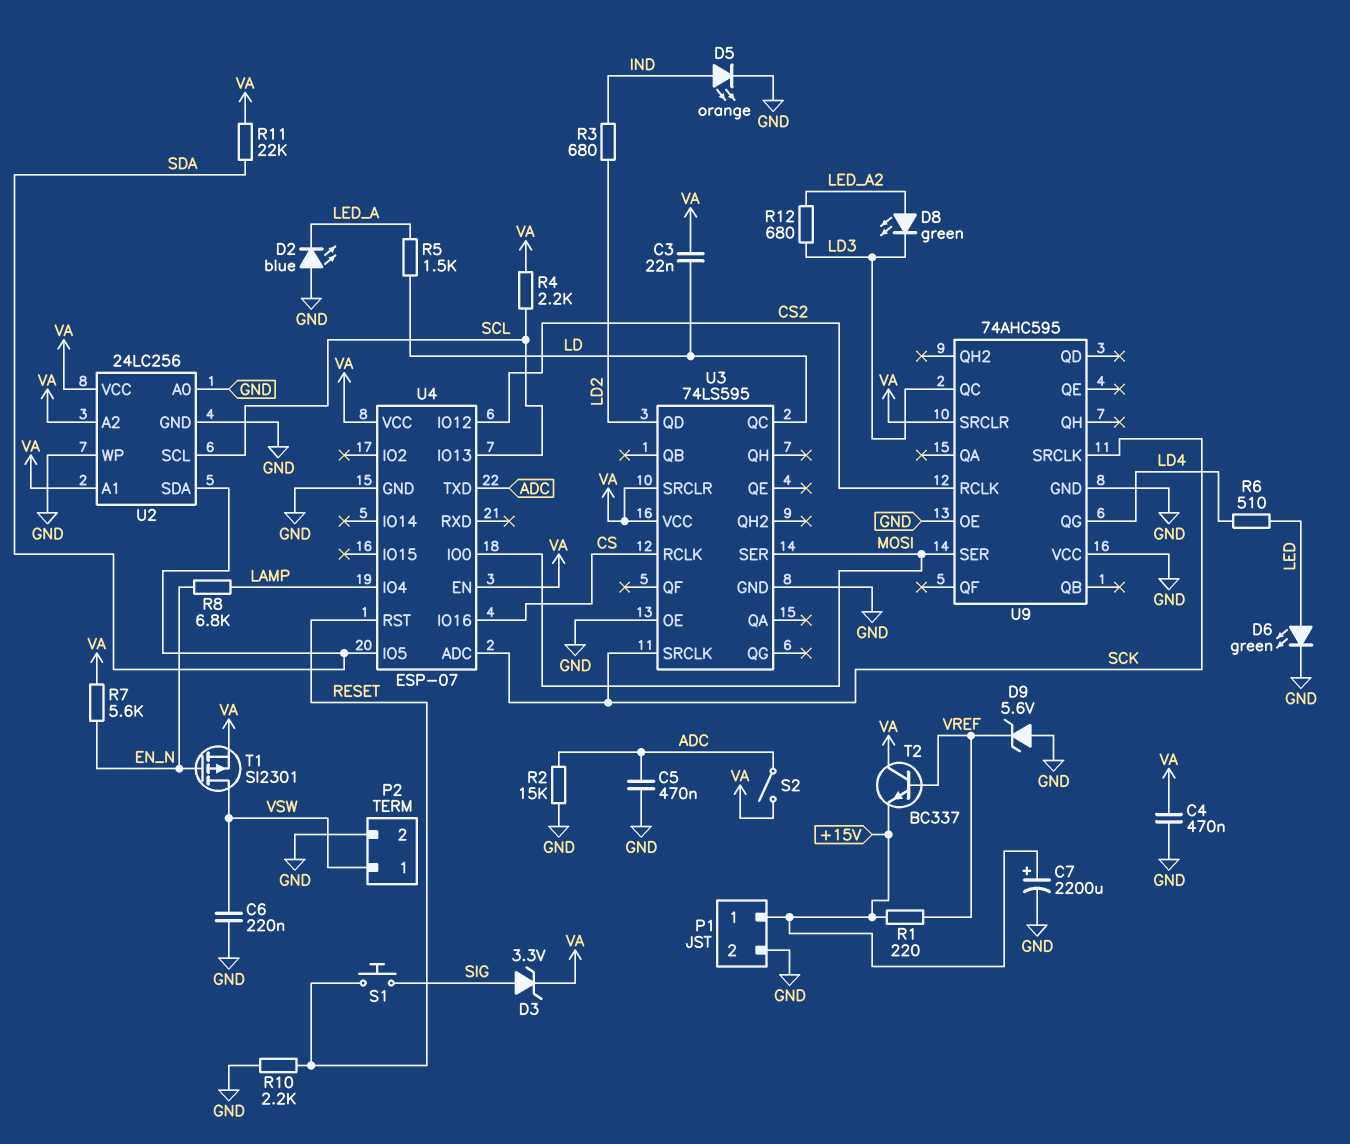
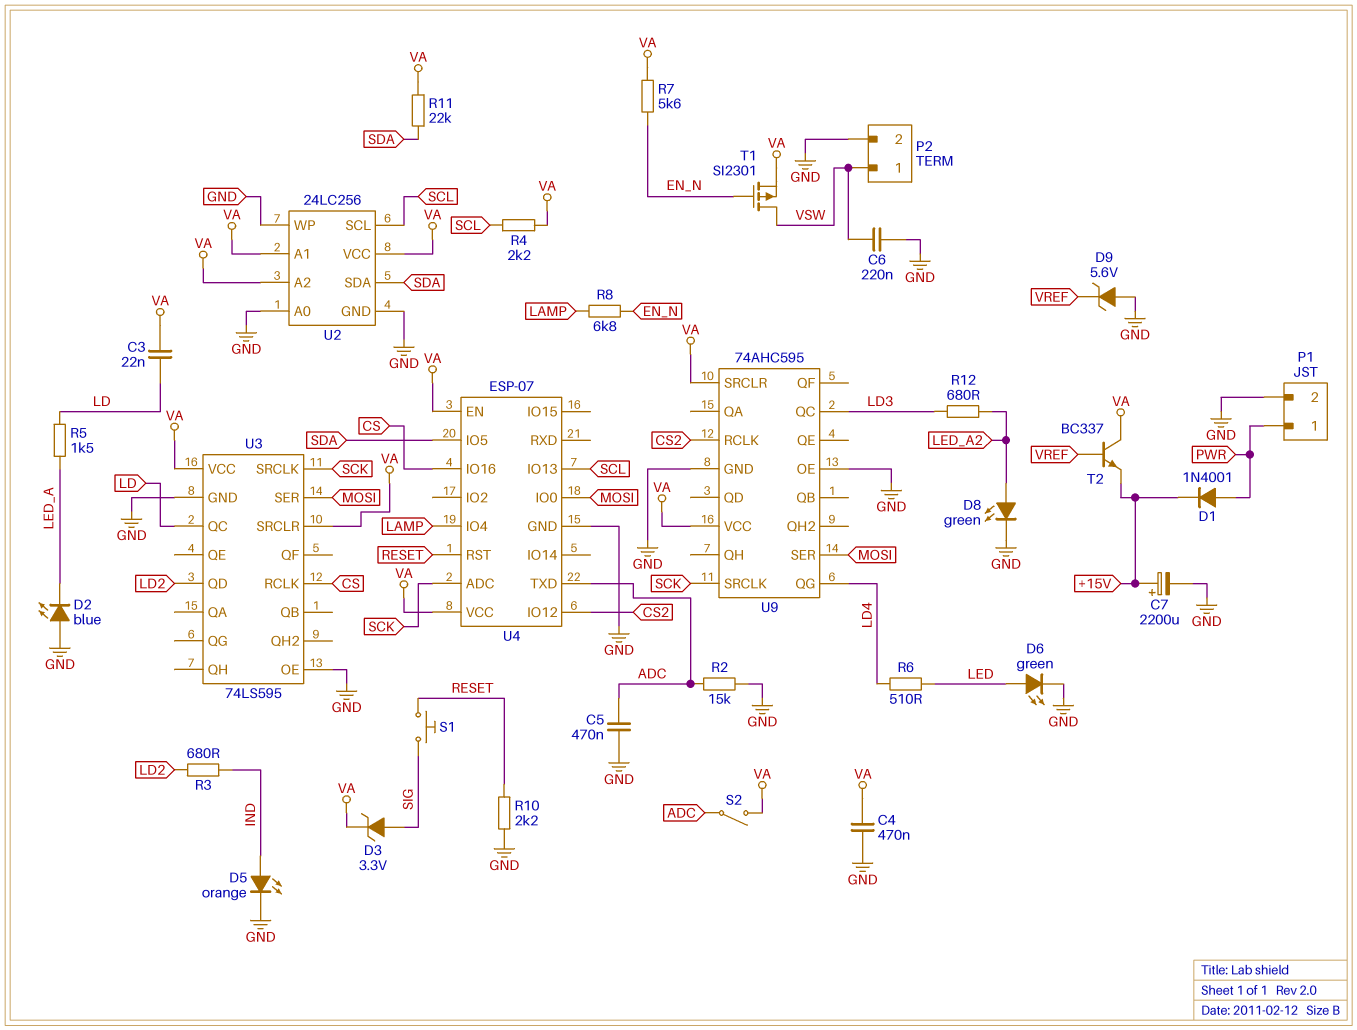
D1: none -> diode 1N4001 (A PWR, K +15V)
D8: LED green (A LED_A2, K LD3) -> LED green (A LED_A2, K GND)
P1 pin 1: +15V -> PWR
R1: 220 (+15V, VREF) -> none
U9 pin VCC: GND -> VA

